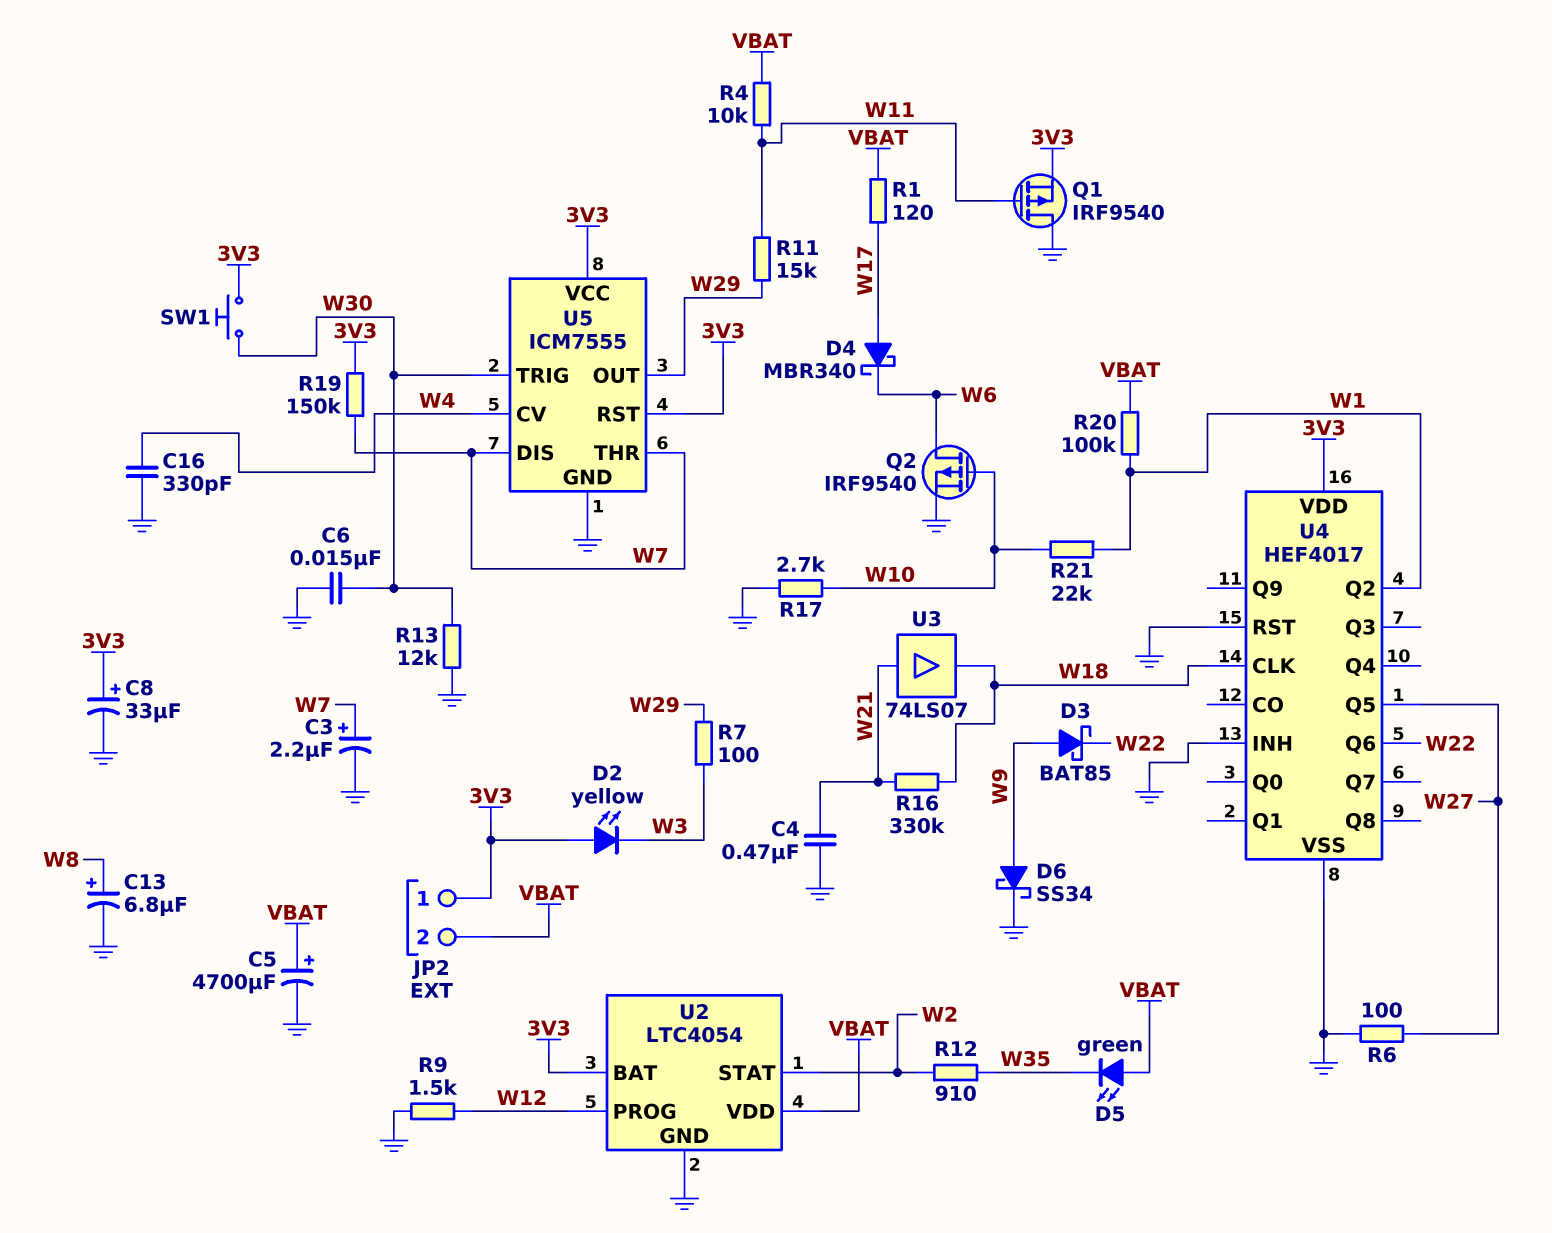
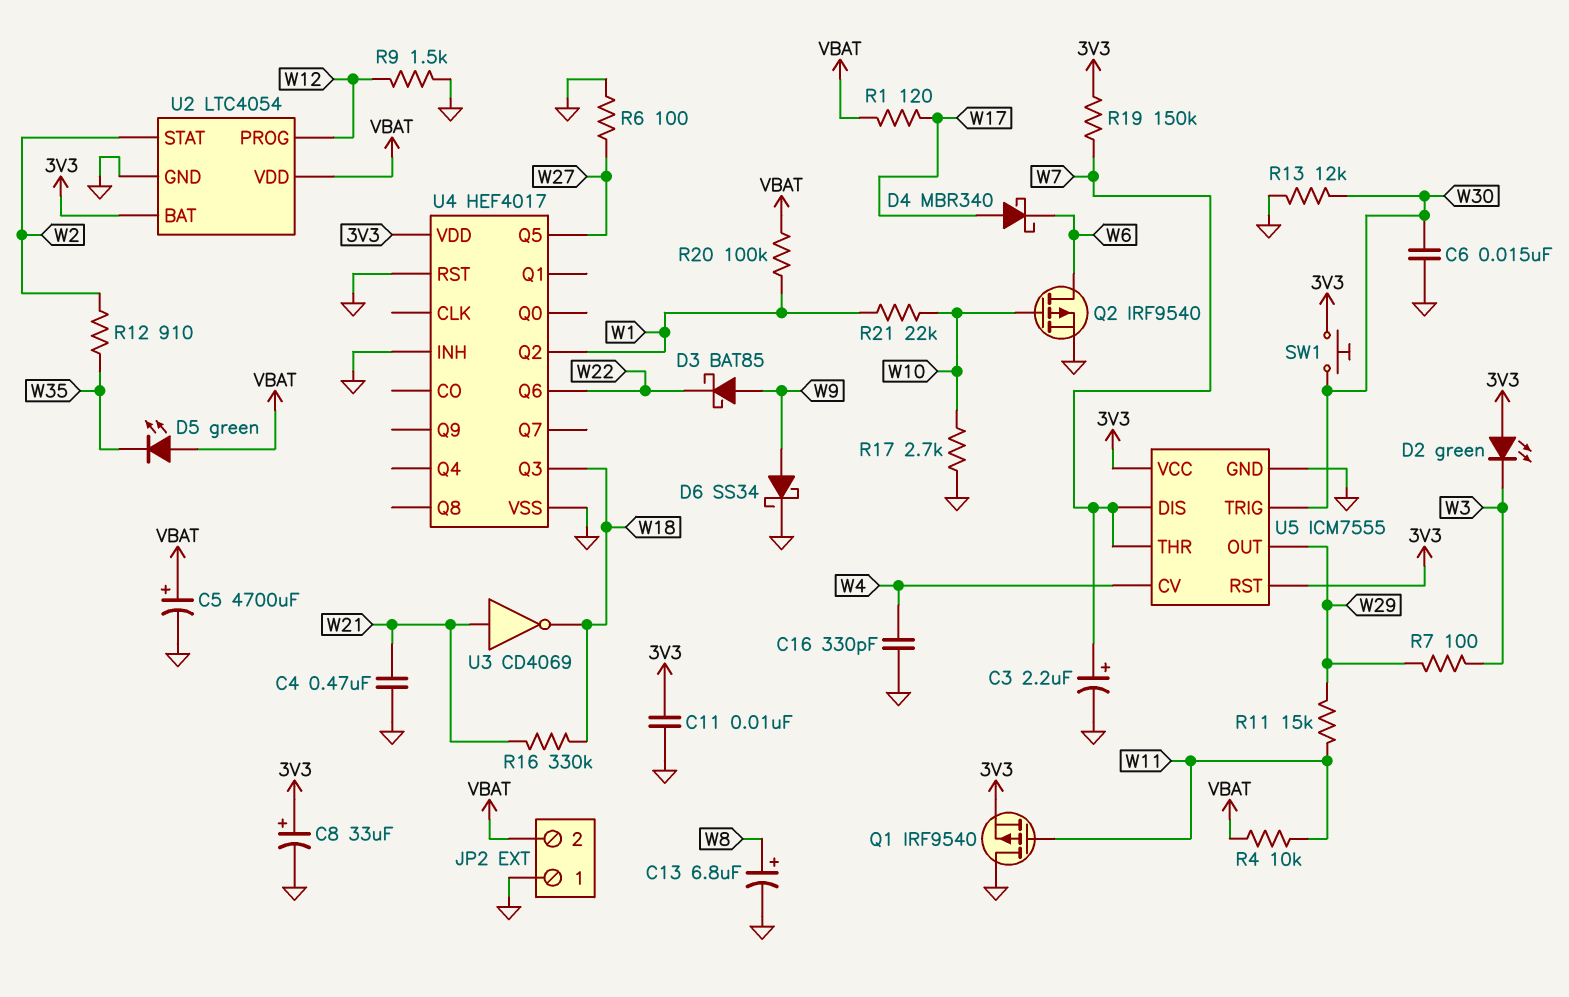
C11: none -> 10nF (3V3, GND)
D2: LED yellow (A 3V3, K W3) -> LED green (A 3V3, K W3)
JP2 pin 1: 3V3 -> GND
U3: buffer 74LS07 (in W21, out W18) -> NOT CD4069 (in W21, out W18)
U4 pin CLK: W18 -> none
U4 pin Q3: none -> W18

